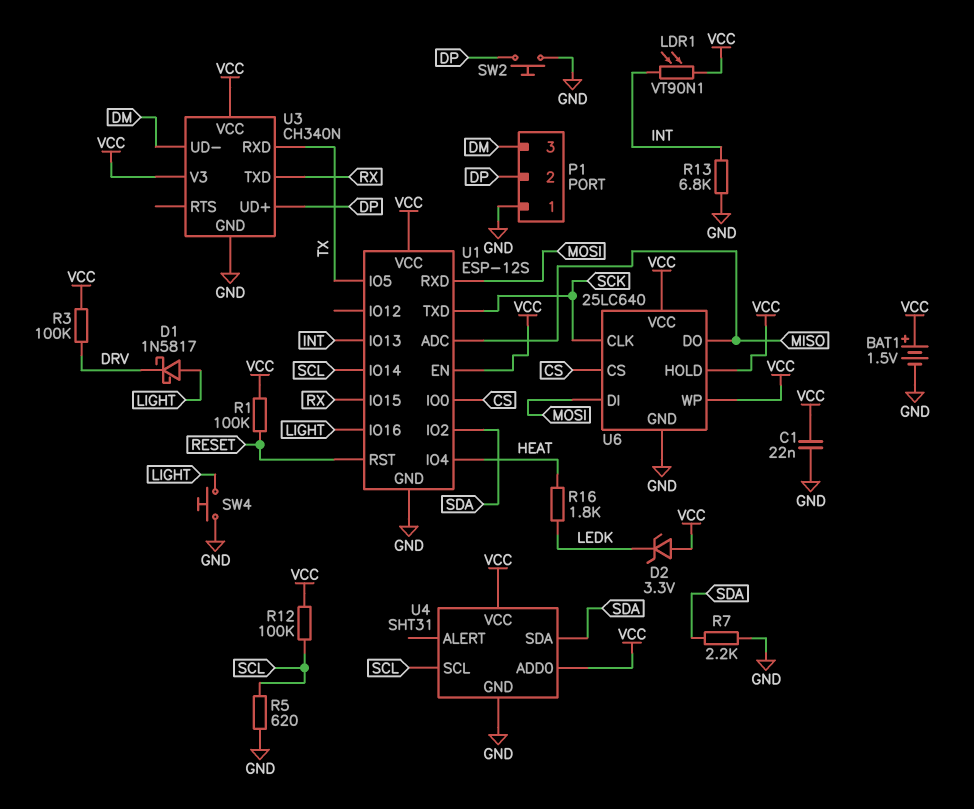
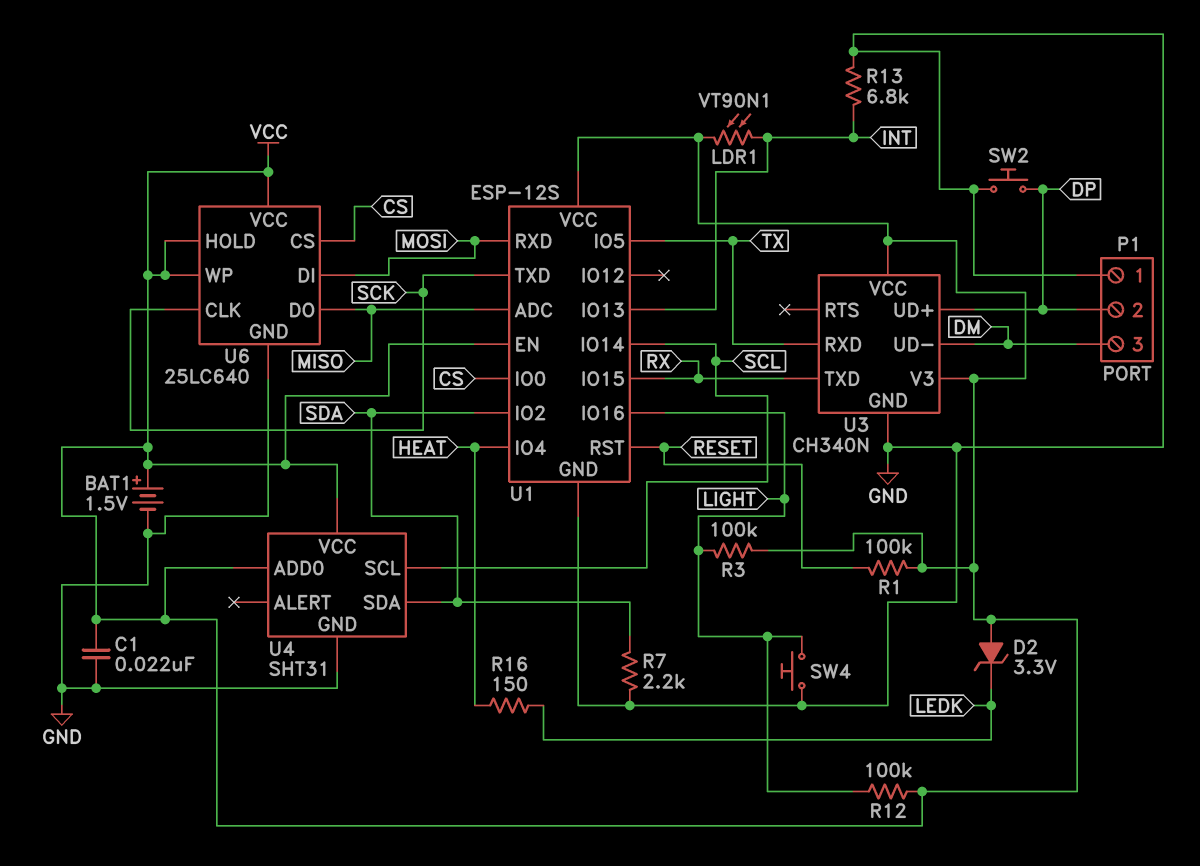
D1: schottky 1N5817 (A LIGHT, K DRV) -> none
R3: 100k (DRV, VCC) -> 100k (LIGHT, VCC)
R5: 620 (GND, SCL) -> none
R12: 100k (SCL, VCC) -> 100k (LIGHT, VCC)
R16: 1.8k (HEAT, LEDK) -> 150 (HEAT, LEDK)

